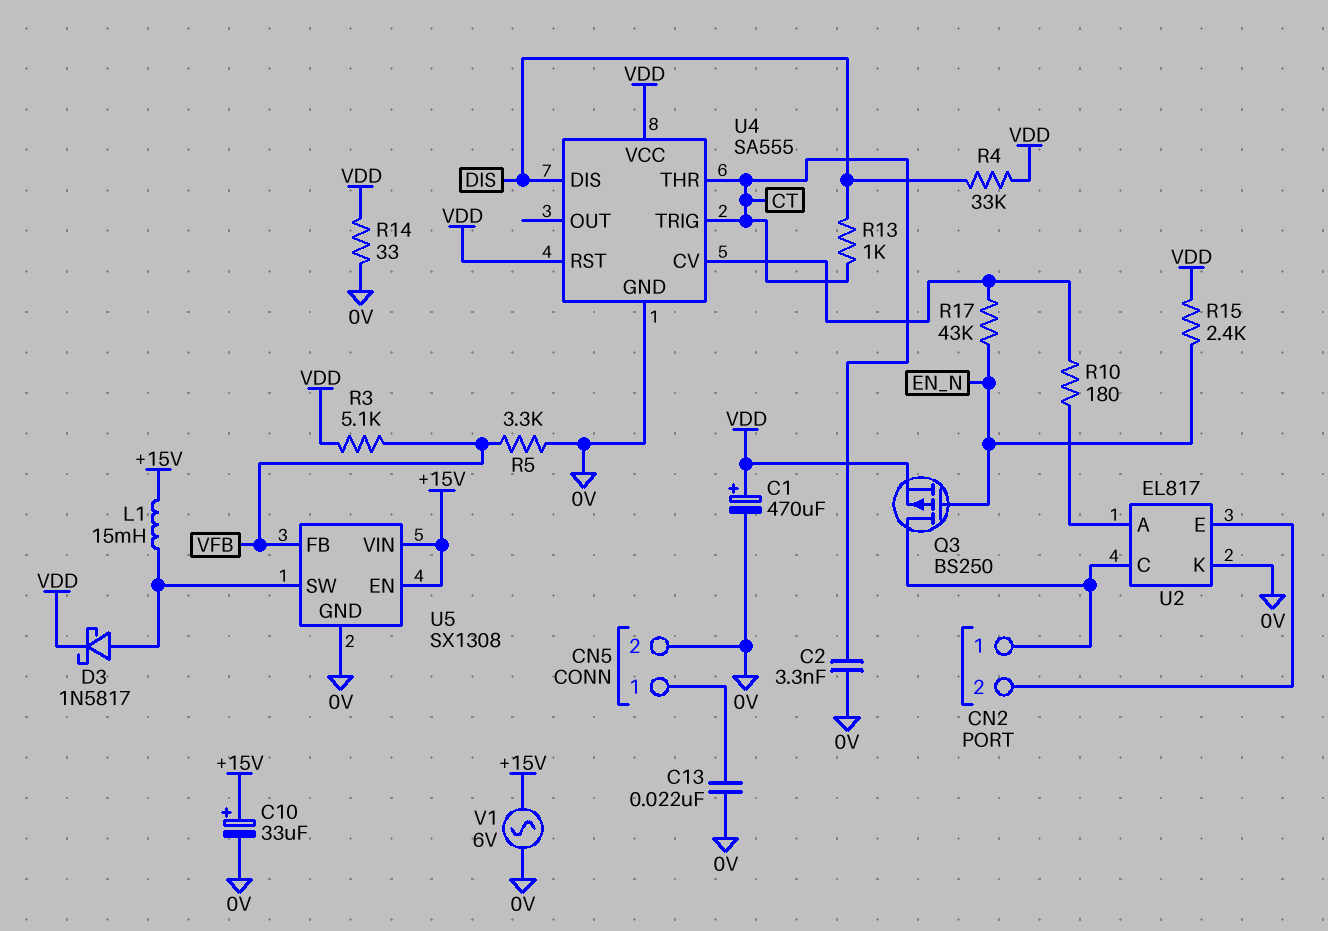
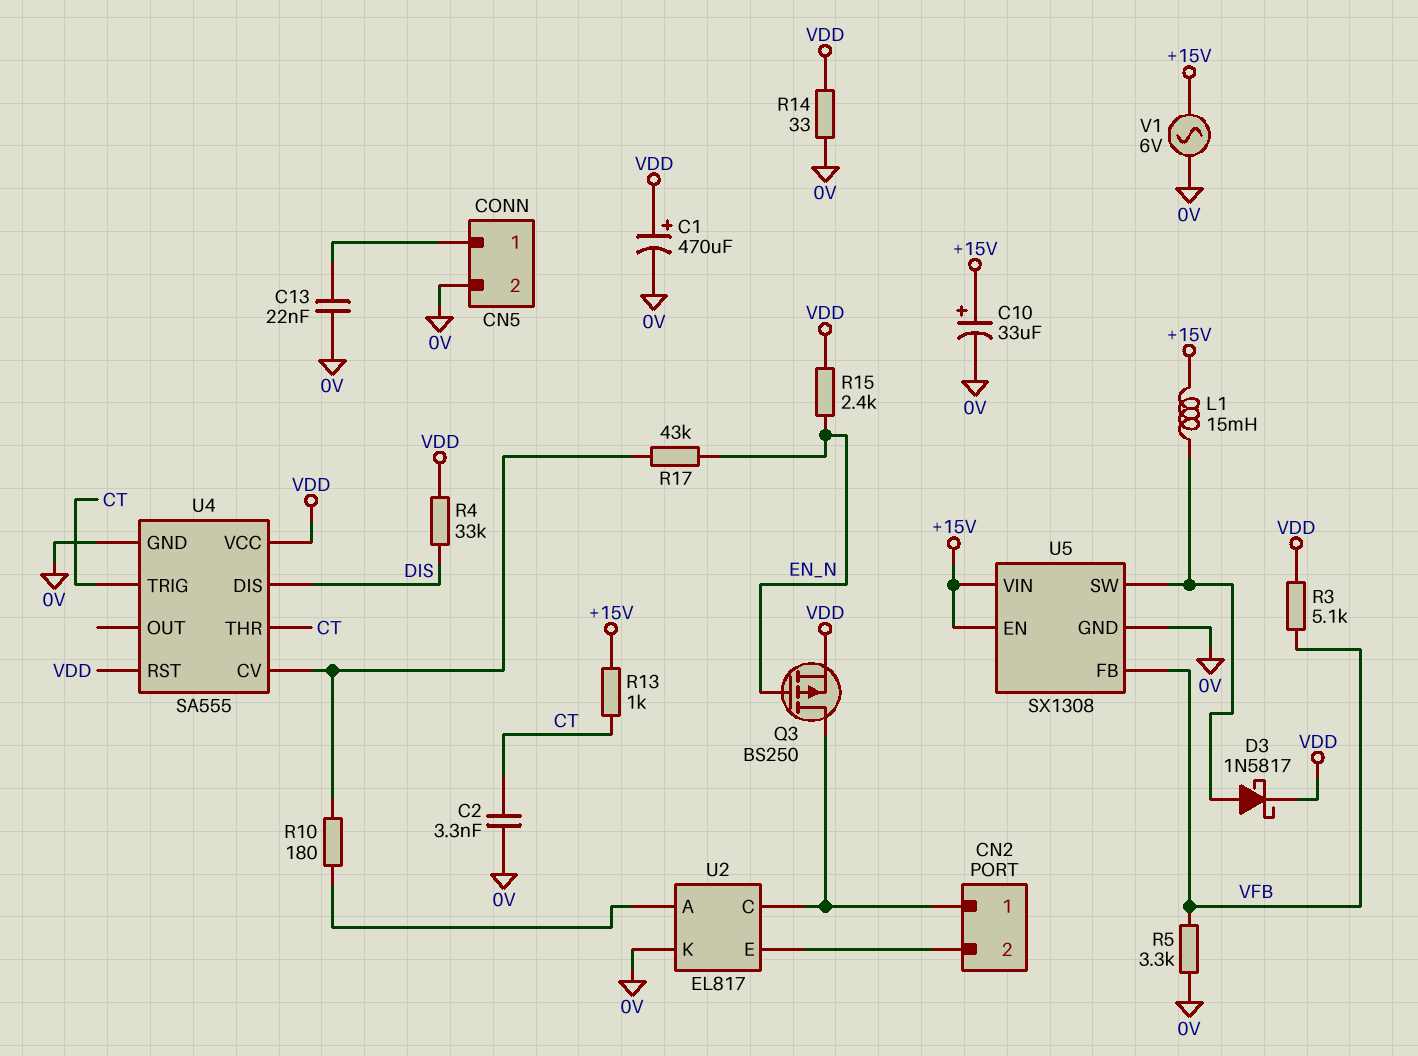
R13: 1k (CT, DIS) -> 1k (+15V, CT)

